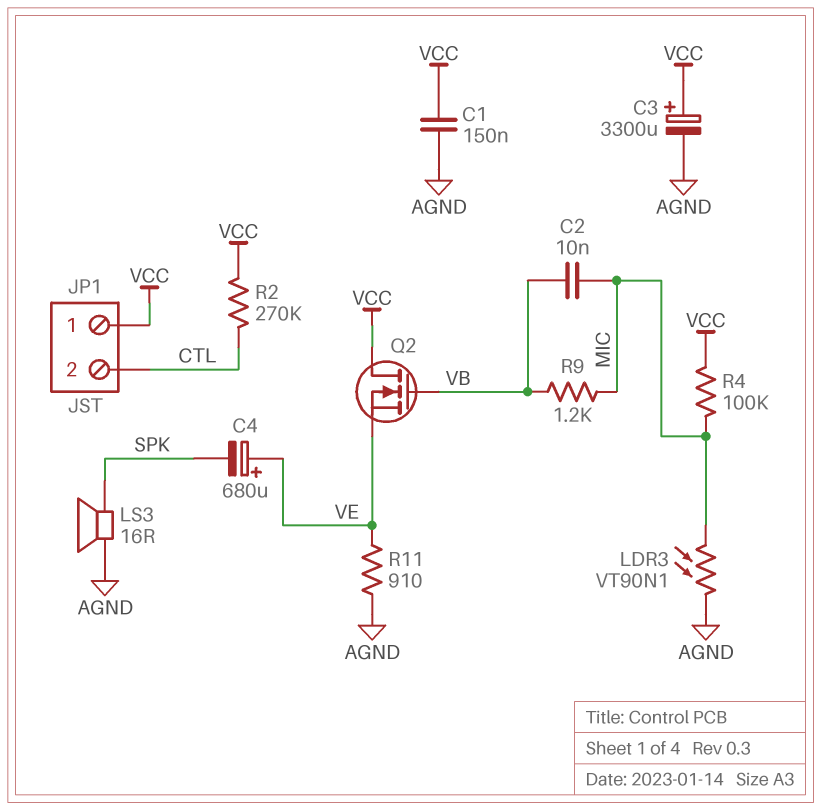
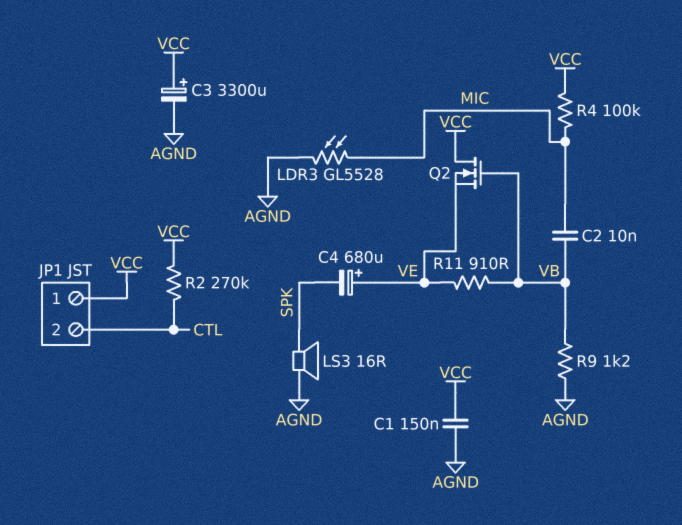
LDR3: VT90N1 (AGND, MIC) -> GL5528 (AGND, MIC)
R9: 1.2k (MIC, VB) -> 1.2k (AGND, VB)
R11: 910 (AGND, VE) -> 910 (VB, VE)

